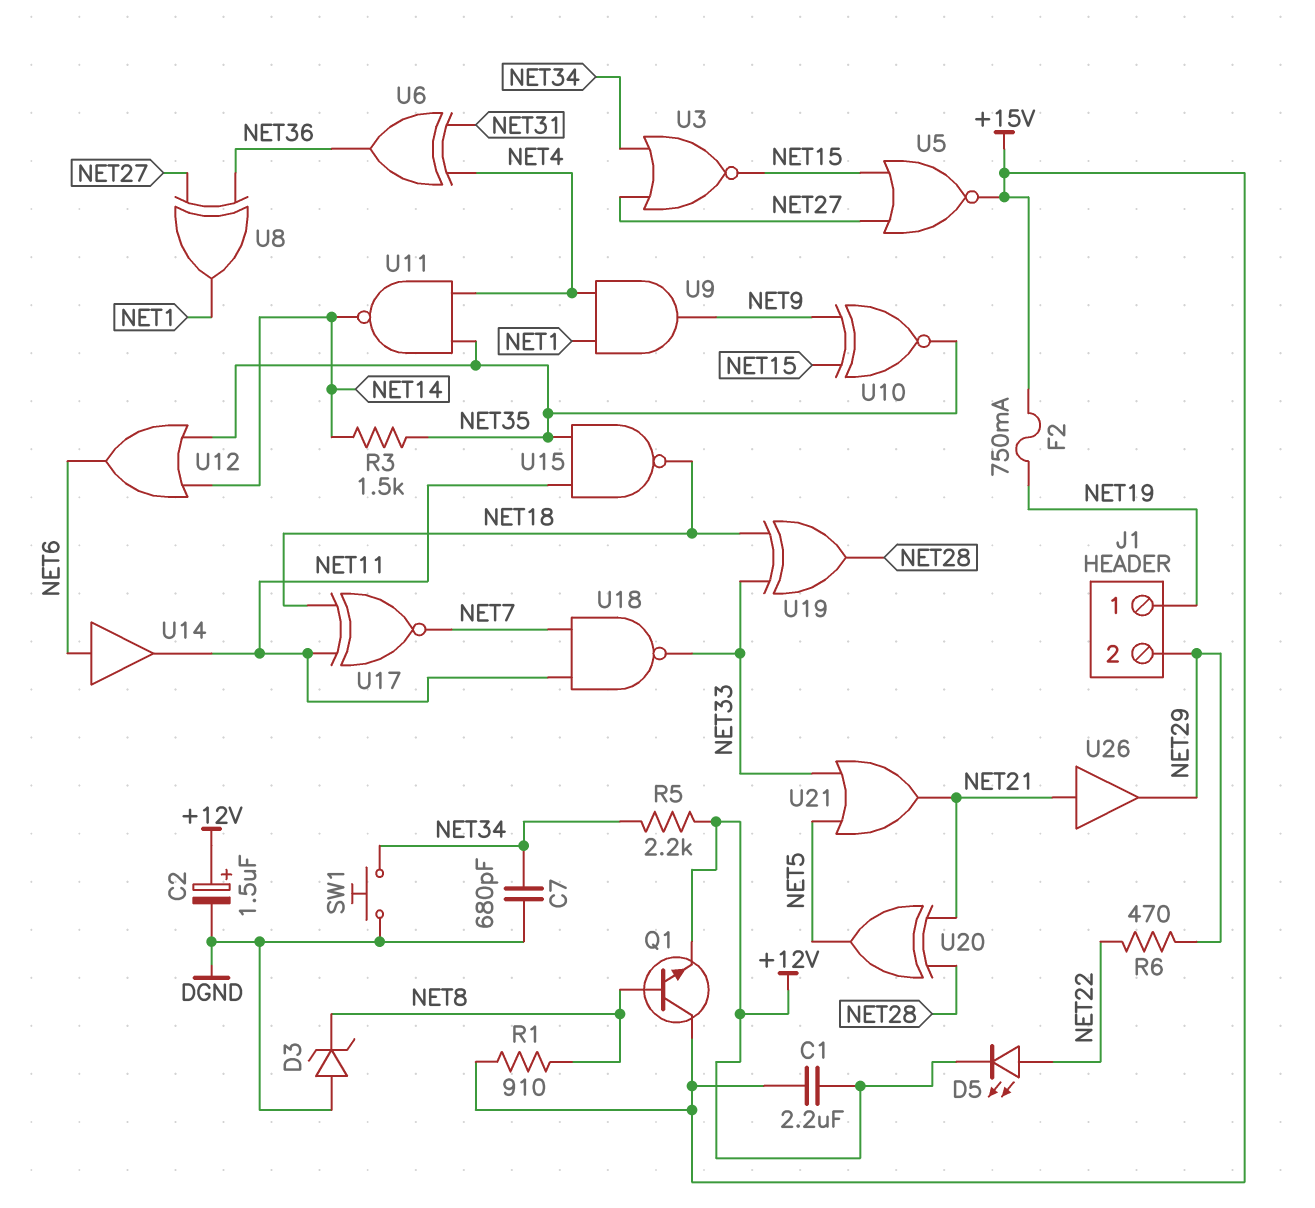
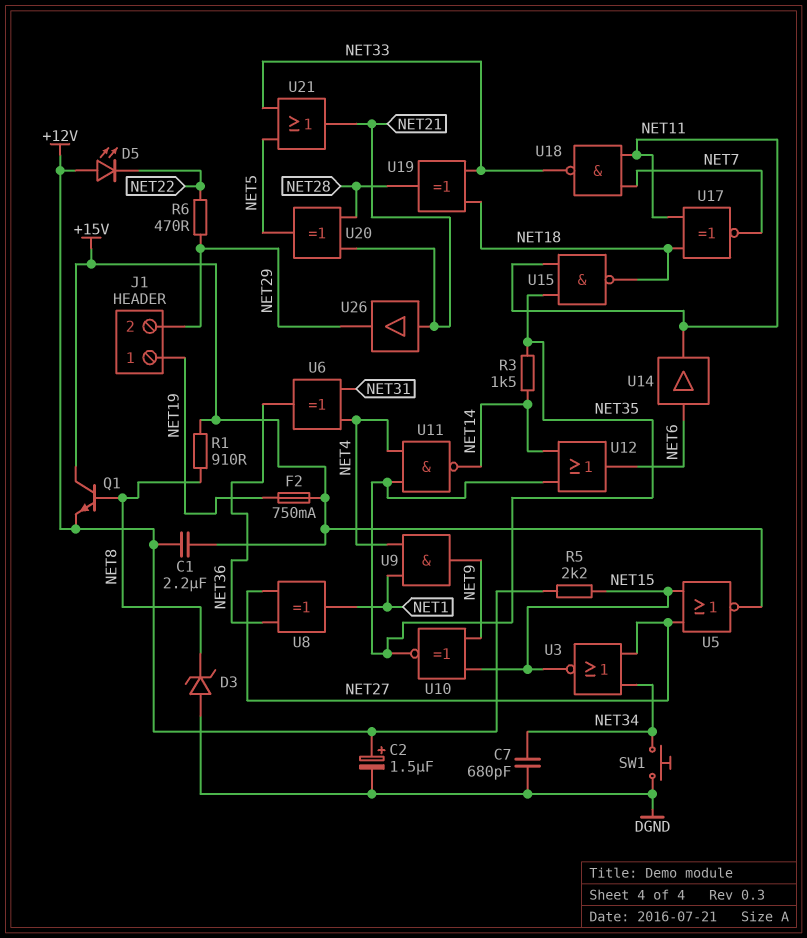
D5: LED (A NET22, K +12V) -> LED (A +12V, K NET22)
R5: 2.2k (+12V, NET34) -> 2.2k (+12V, NET15)

